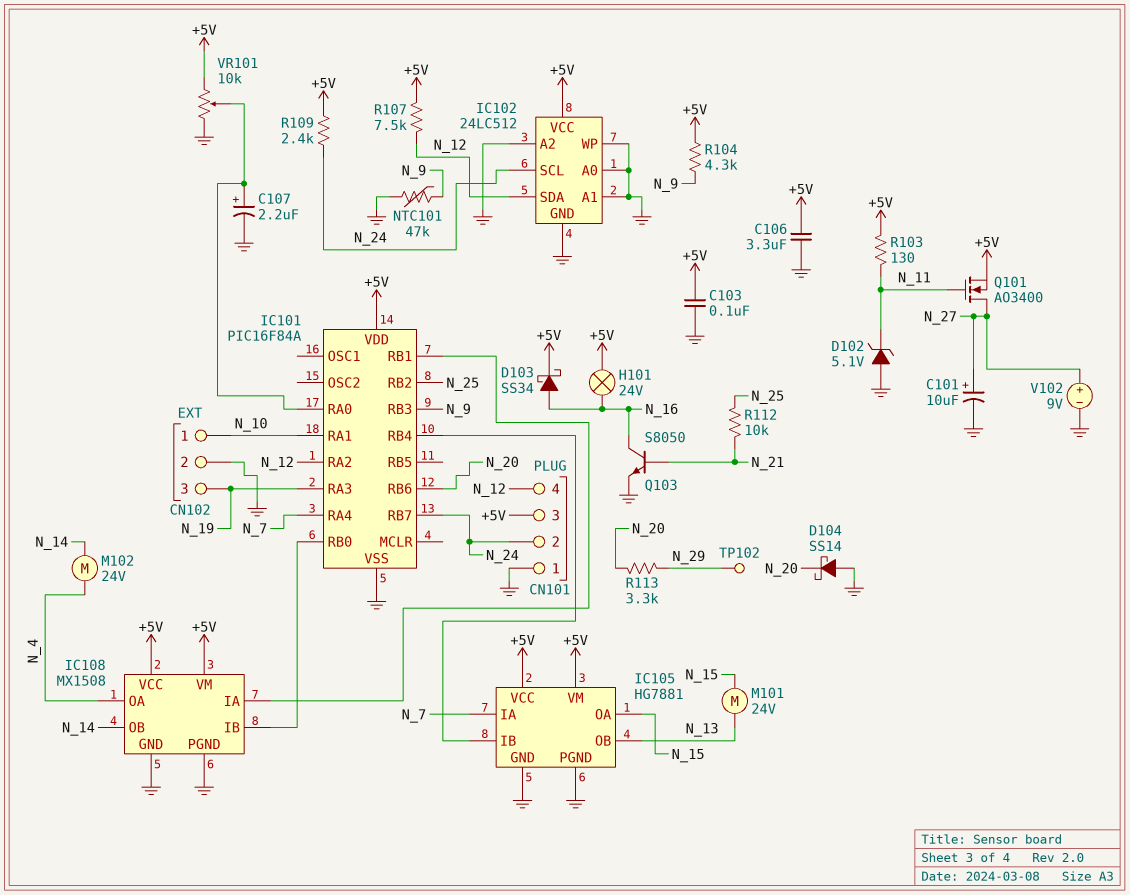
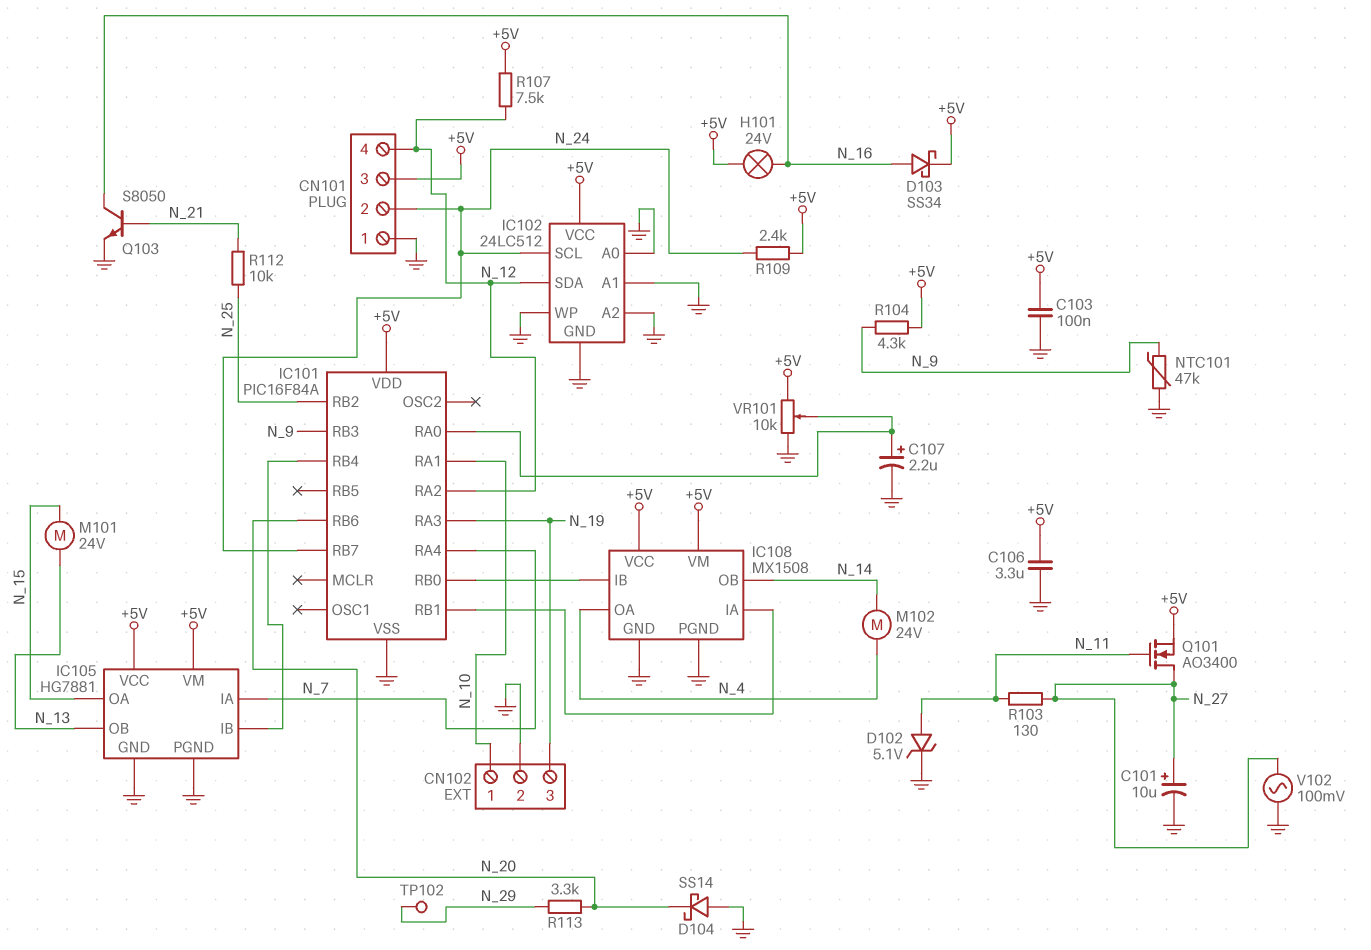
D102: zener 5.1V (A GND, K N_11) -> zener 5.1V (A N_11, K GND)
R103: 130 (+5V, N_11) -> 130 (N_11, N_27)
V102: 9V (plus N_27, minus GND) -> AC 100mV (GND, N_27)

